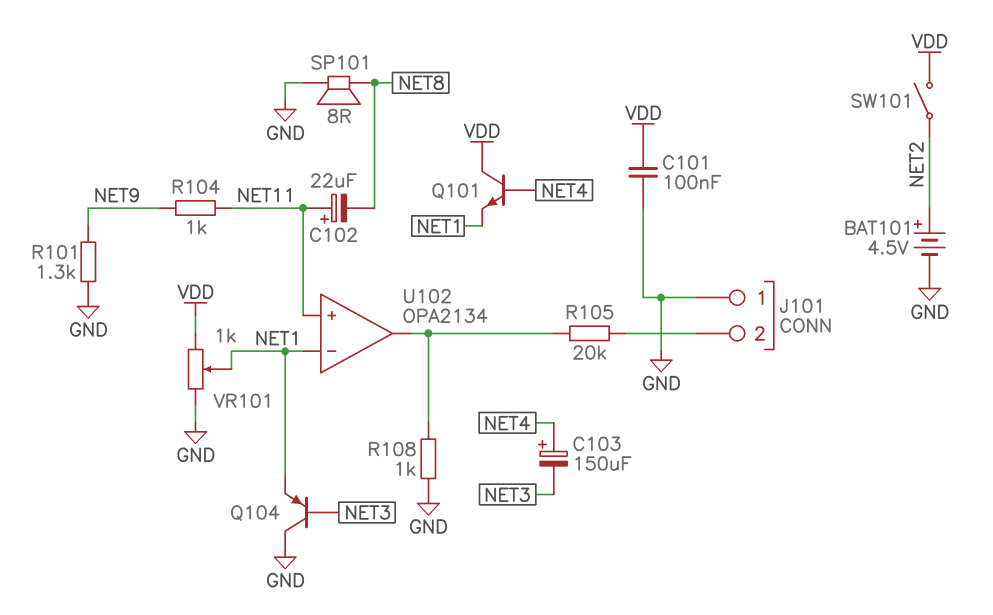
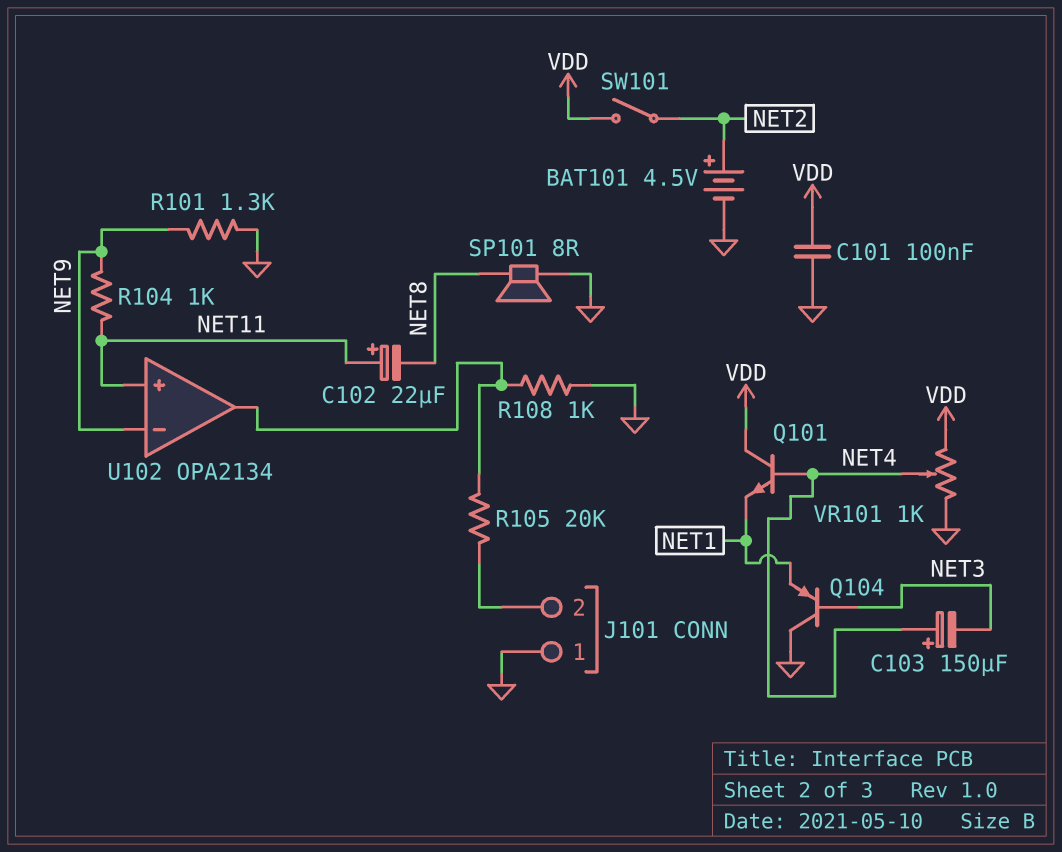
U102 pin in-: NET1 -> NET9
VR101: 1k (GND, VDD, wiper NET1) -> 1k (GND, VDD, wiper NET4)

